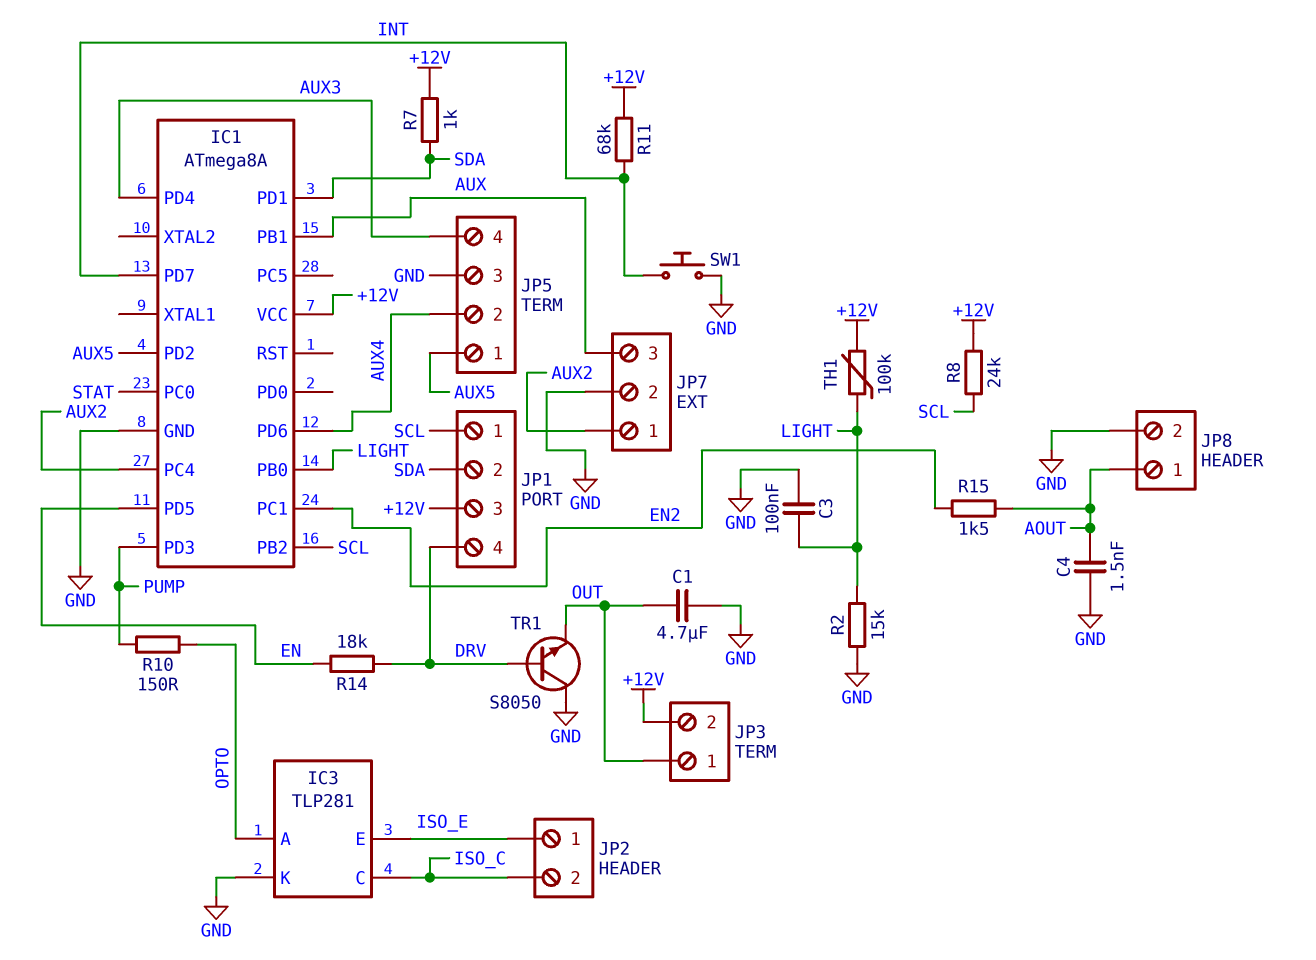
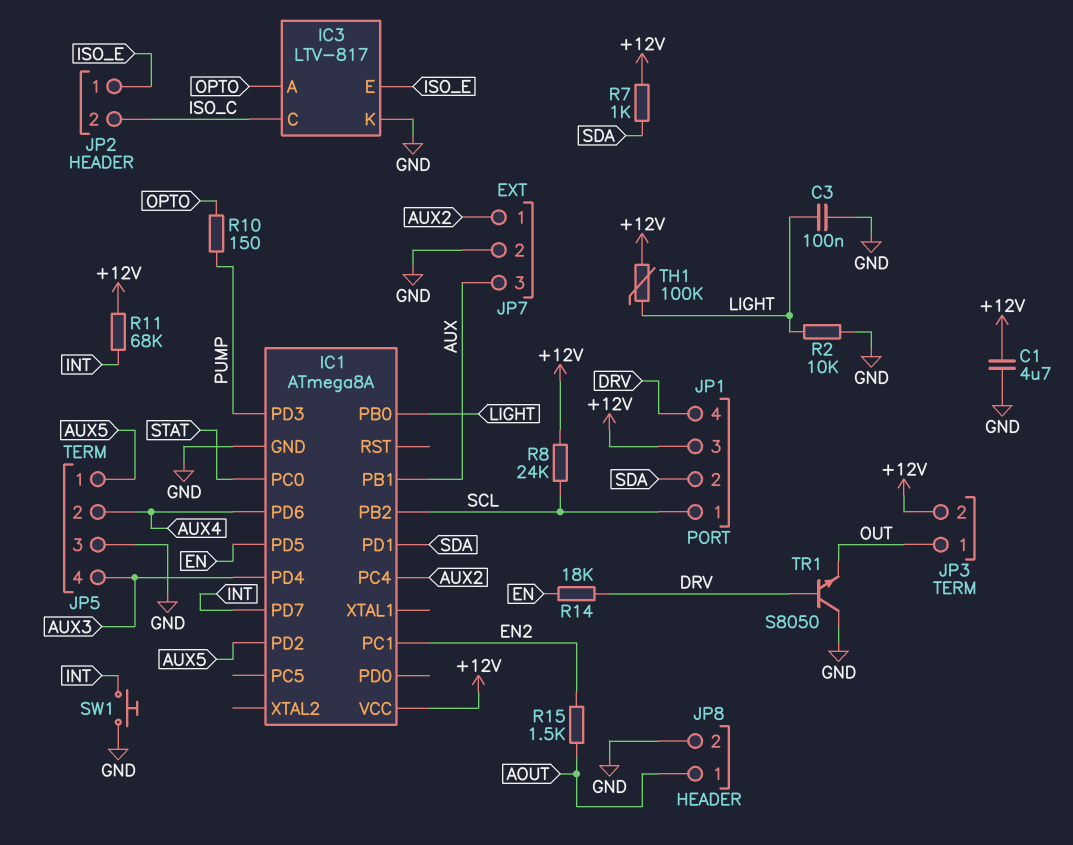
C1: 4.7uF (GND, OUT) -> 4.7uF (+12V, GND)
C4: 1.5nF (AOUT, GND) -> none
IC3: TLP281 -> LTV-817
R2: 15k (GND, LIGHT) -> 10k (GND, LIGHT)

